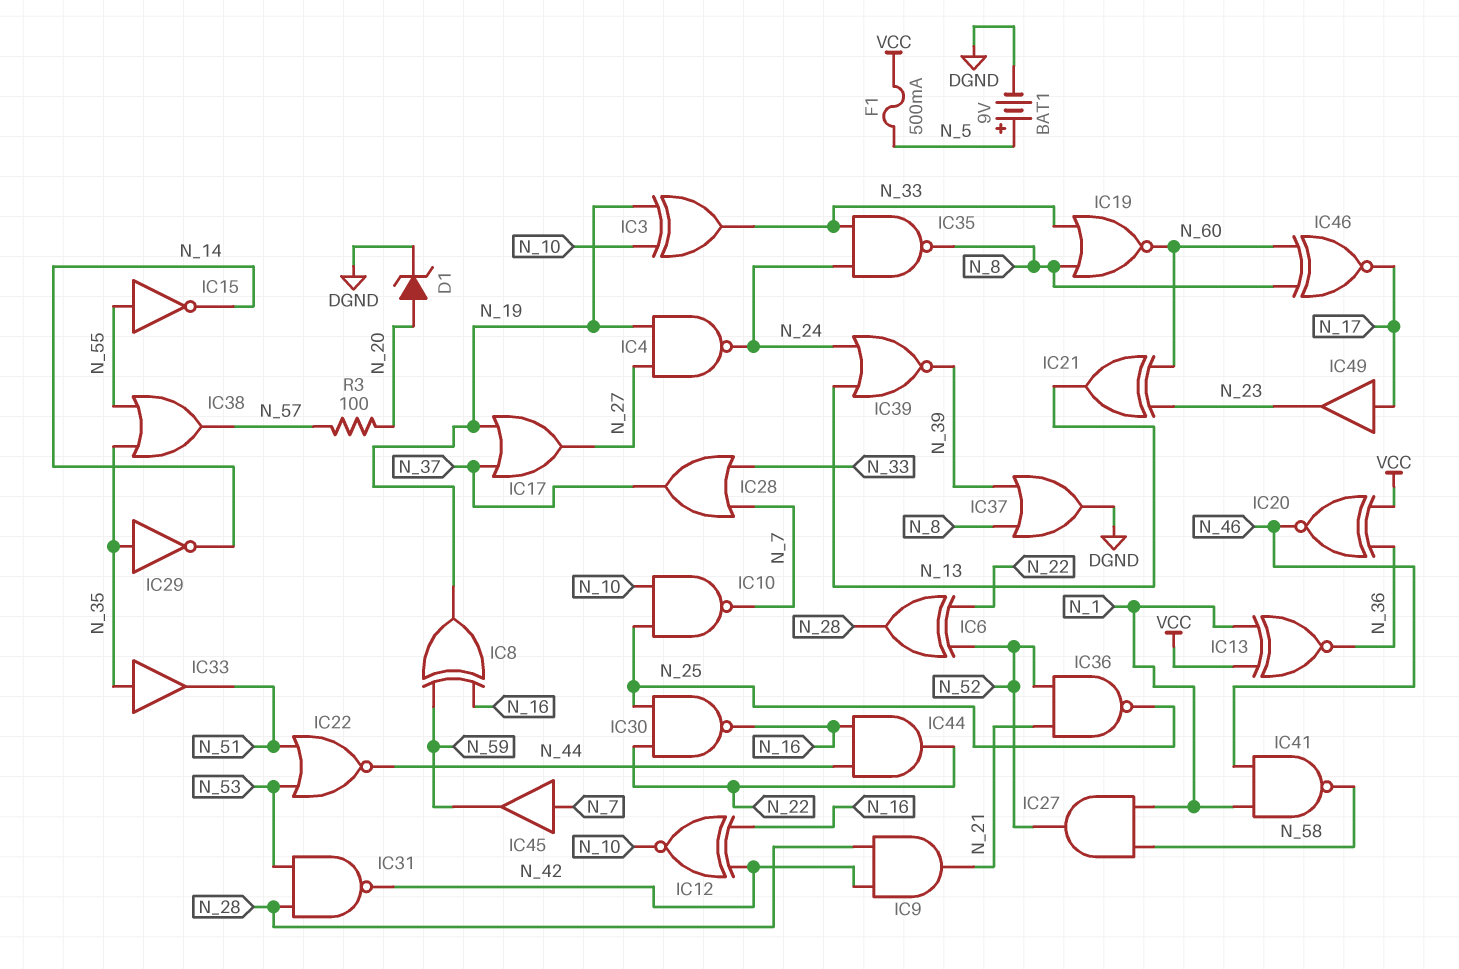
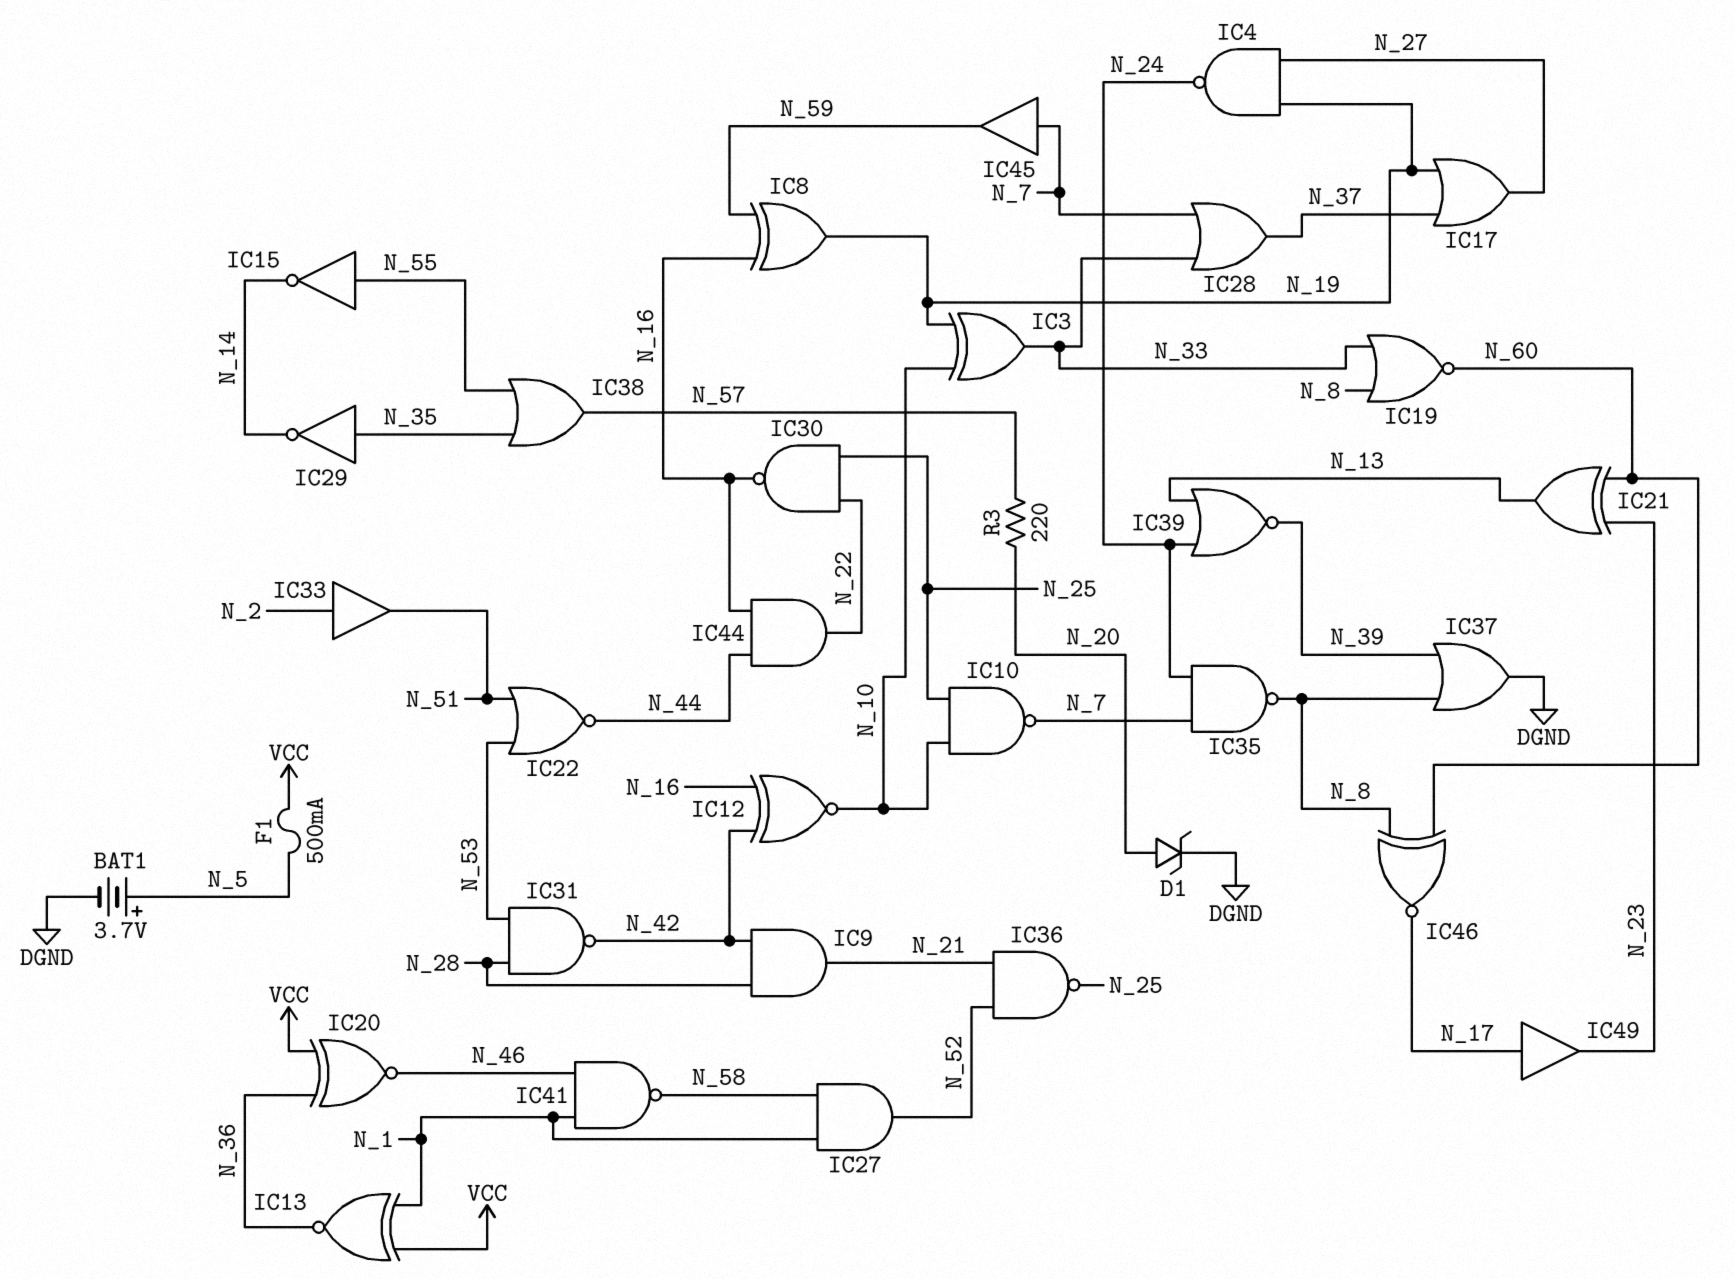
BAT1: 9V (plus N_5, minus DGND) -> 3.7V (plus N_5, minus DGND)
IC6: XOR (in N_22, in N_52, out N_28) -> none
IC33: buffer (in N_35, out N_51) -> buffer (in N_2, out N_51)
IC35: NAND (in N_24, in N_33, out N_8) -> NAND (in N_7, in N_24, out N_8)
R3: 100 (N_20, N_57) -> 220 (N_20, N_57)

